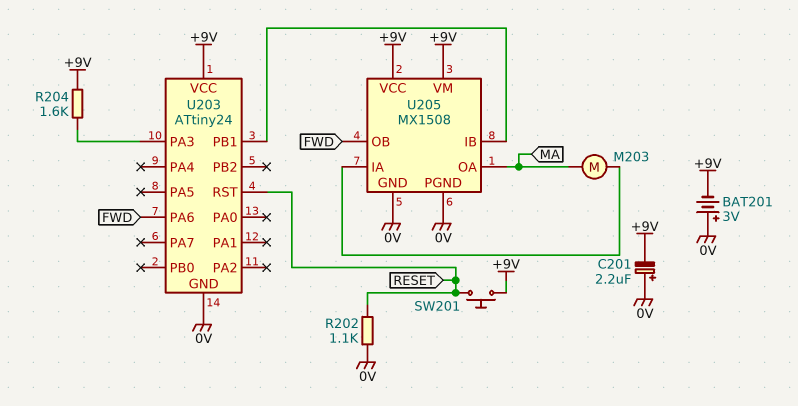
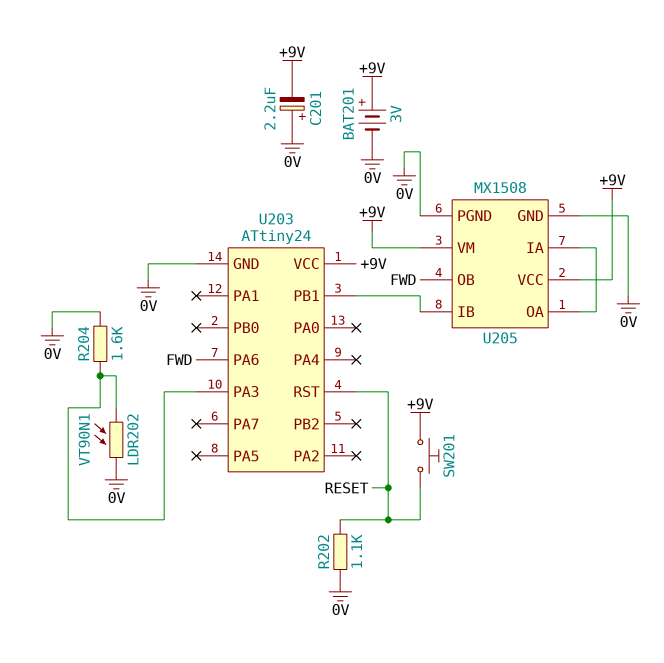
BAT201: 3V (plus 0V, minus +9V) -> 3V (plus +9V, minus 0V)
LDR202: none -> VT90N1 (0V, U203/PA3)
M203: motor (MA, U205/IA) -> none
R204: 1.6k (+9V, U203/PA3) -> 1.6k (0V, U203/PA3)
U205 pin OA: MA -> U205/IA

